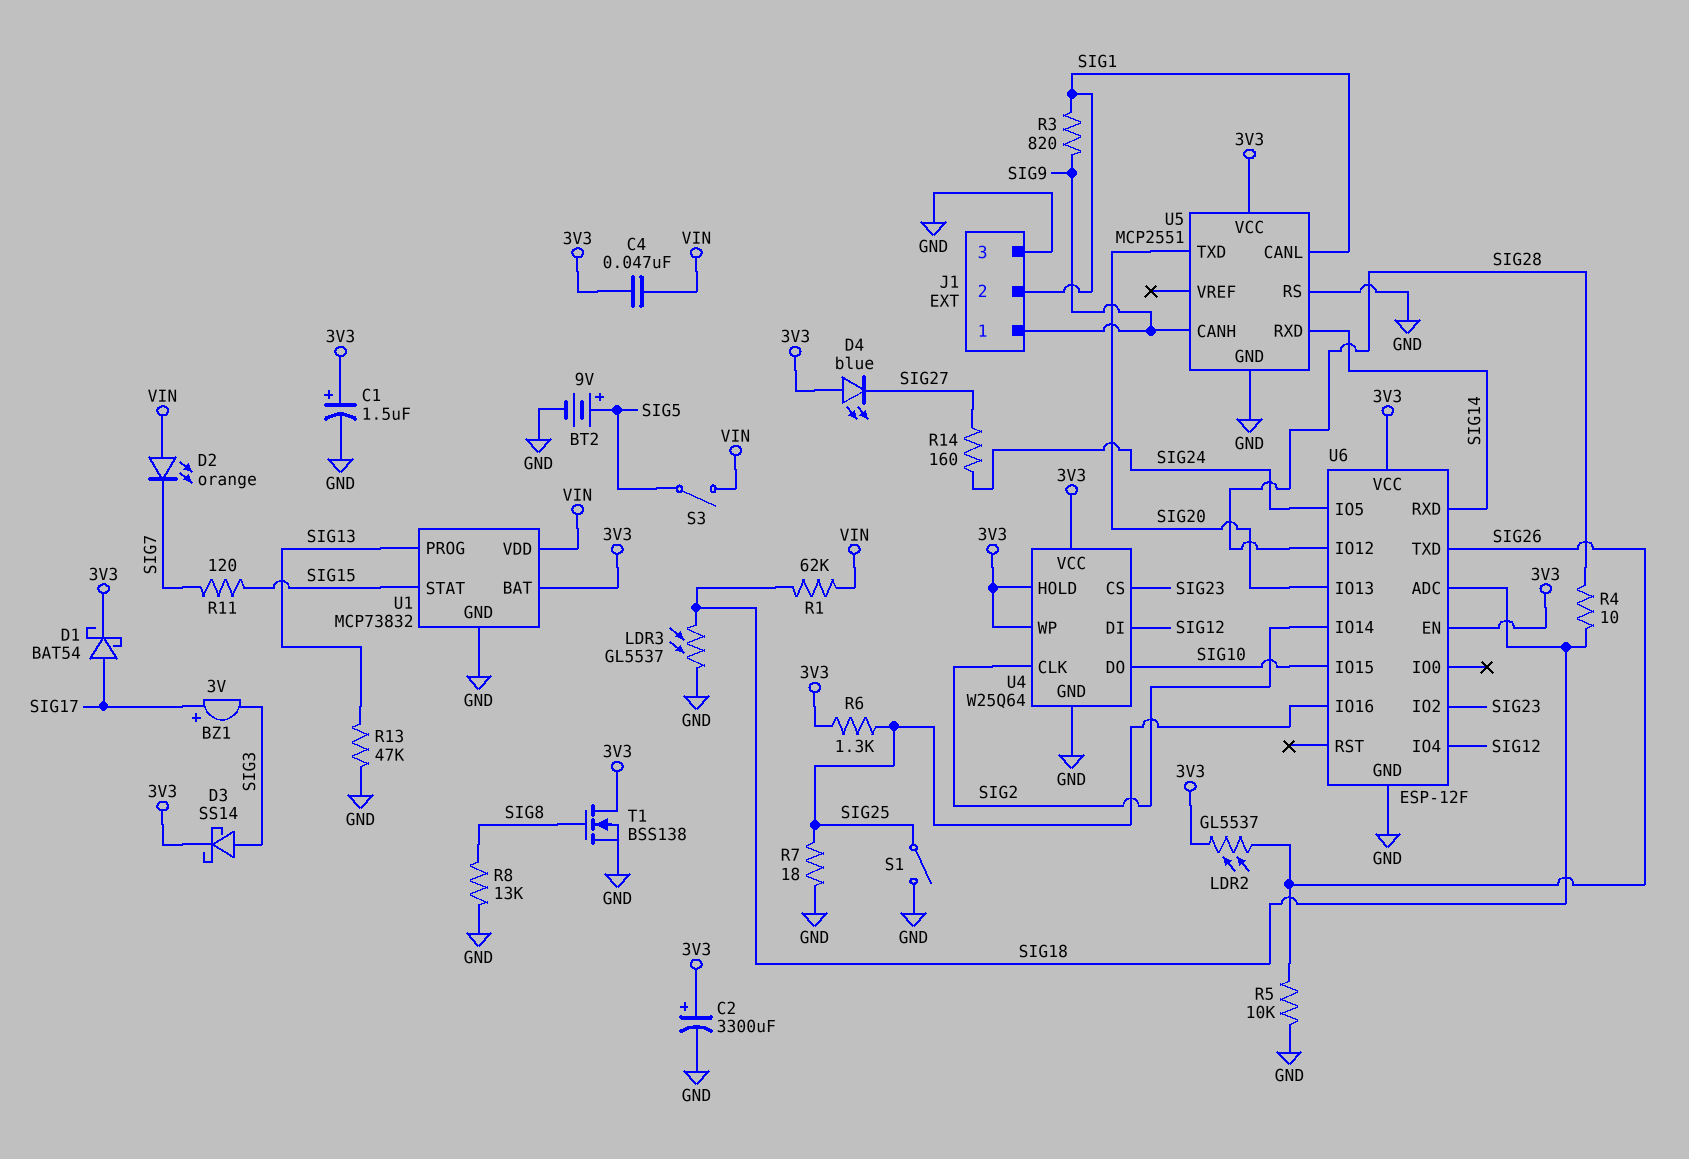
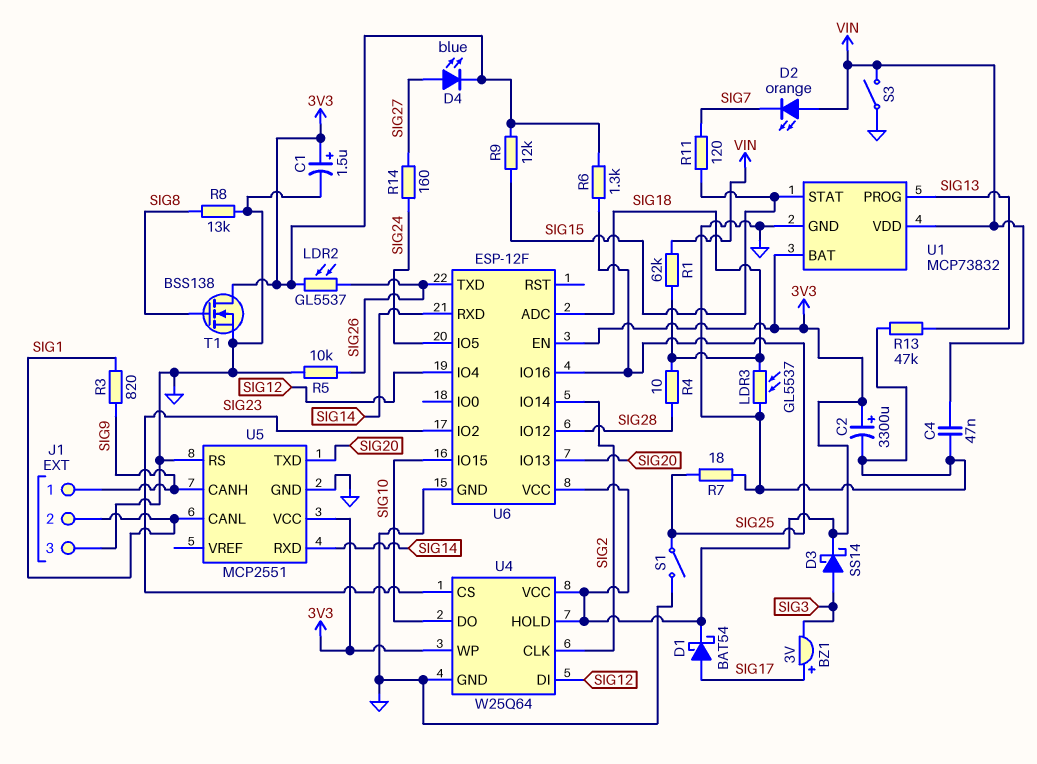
BT2: 9V (plus SIG5, minus GND) -> none
C4: 47nF (3V3, VIN) -> 47nF (GND, VIN)
D4: LED blue (A 3V3, K SIG27) -> LED blue (A SIG27, K 3V3)
R9: none -> 12k (3V3, SIG15)
S3: switch (SIG5, VIN) -> switch (GND, VIN)

